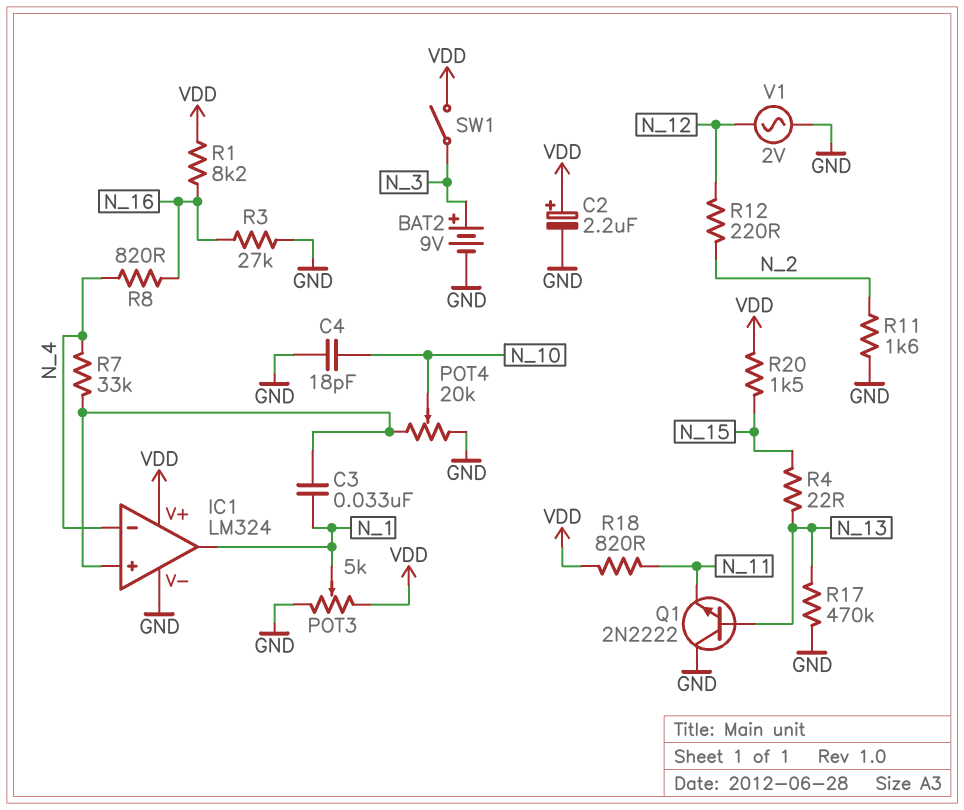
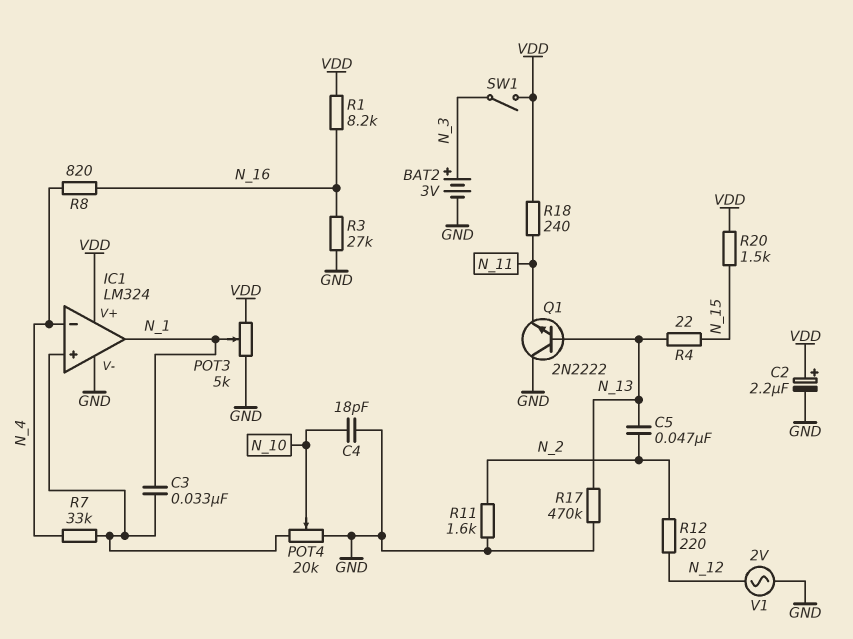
BAT2: 9V (plus N_3, minus GND) -> 3V (plus N_3, minus GND)
C5: none -> 47nF (N_2, N_13)
R18: 820 (N_11, VDD) -> 240 (N_11, VDD)

